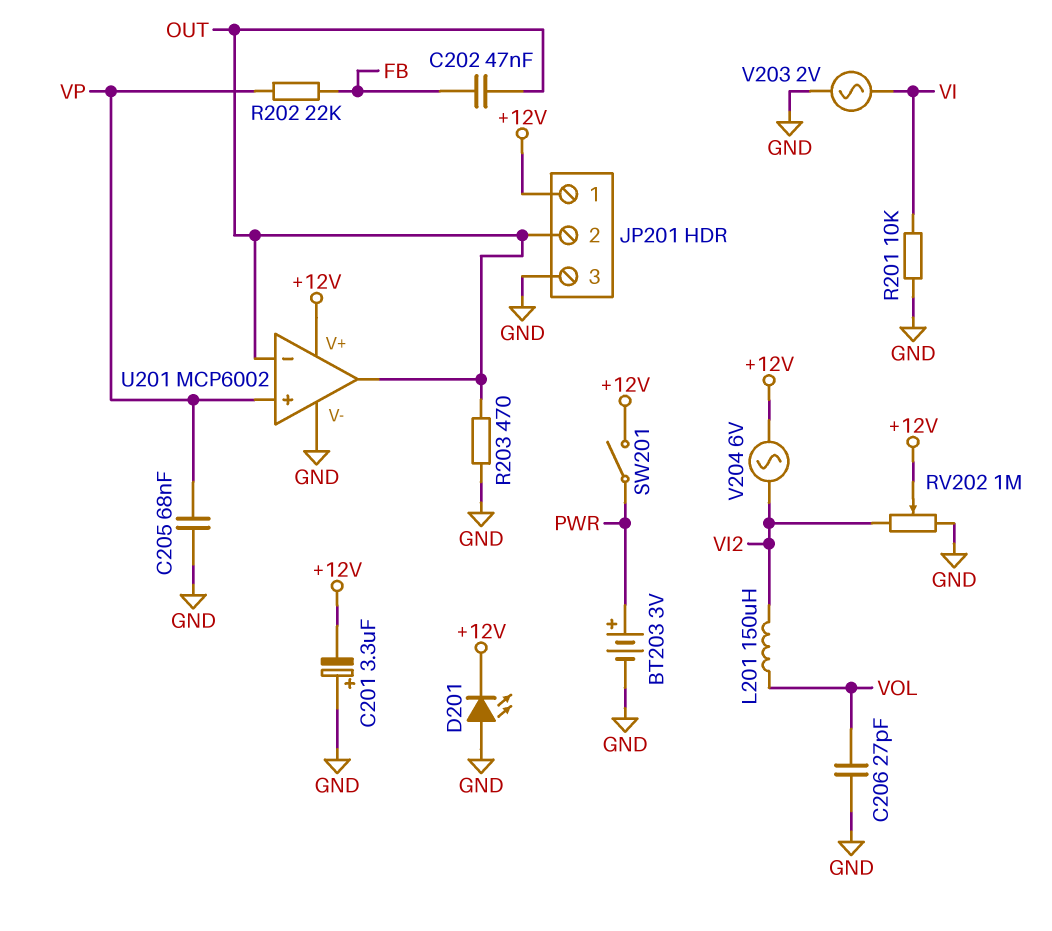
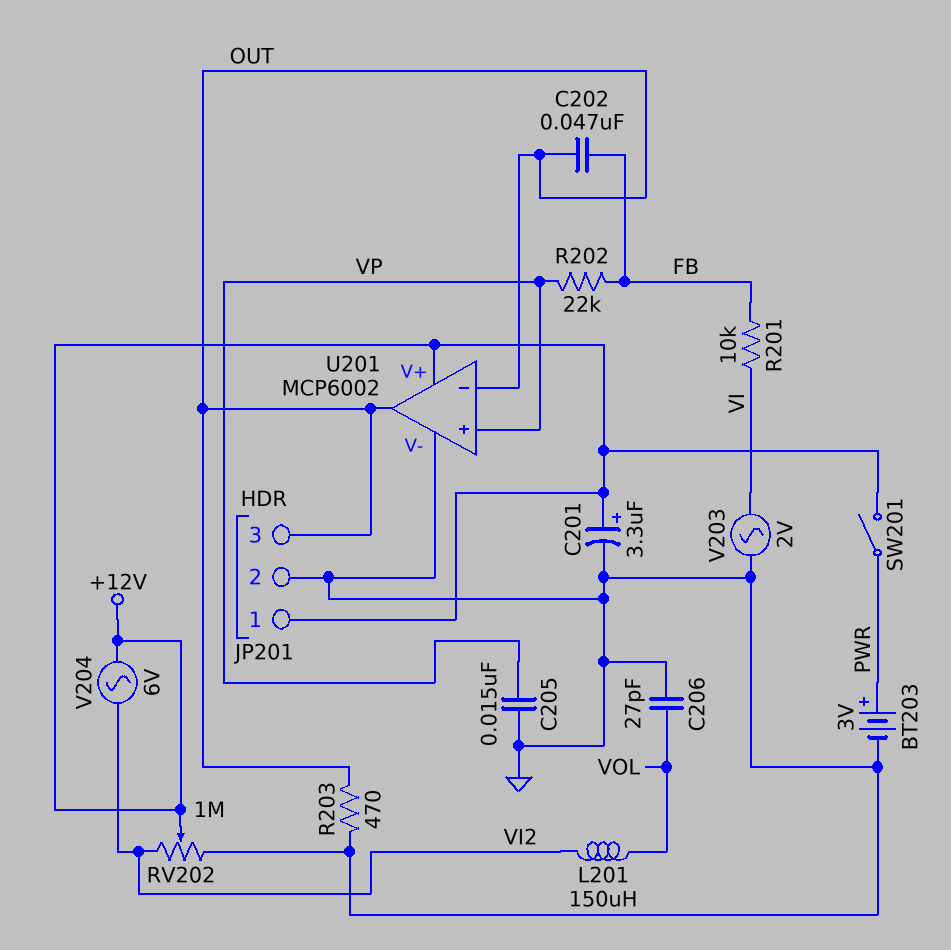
C201: 3.3uF (plus GND, minus +12V) -> 3.3uF (plus +12V, minus GND)
C205: 68nF (GND, VP) -> 15nF (GND, VP)
D201: LED (A GND, K +12V) -> none
JP201 pin 2: OUT -> GND
JP201 pin 3: GND -> OUT
R201: 10k (GND, VI) -> 10k (FB, VI)

